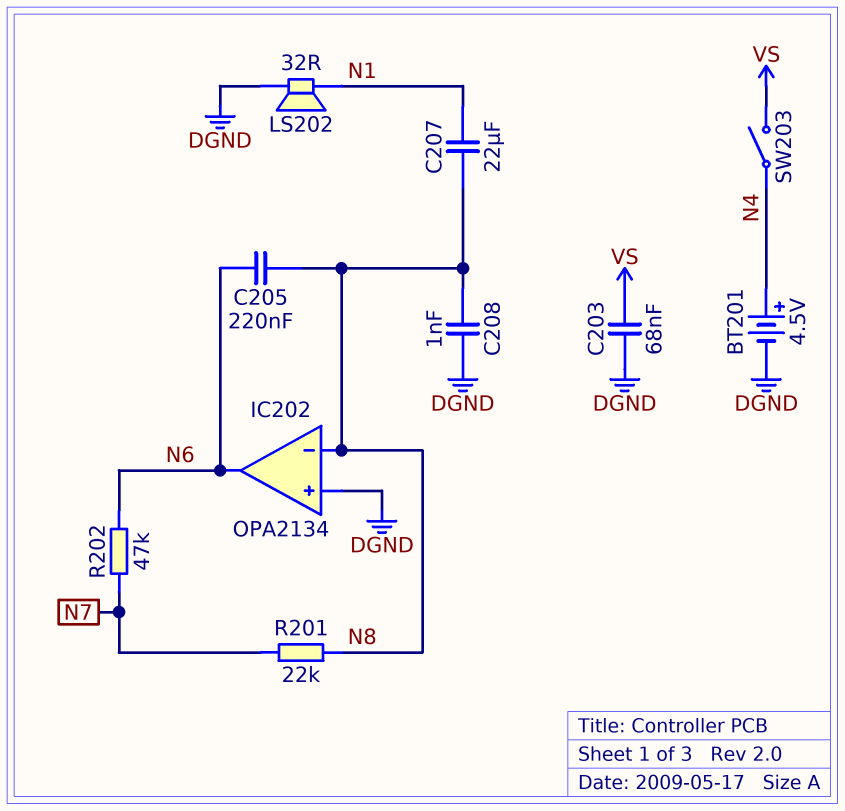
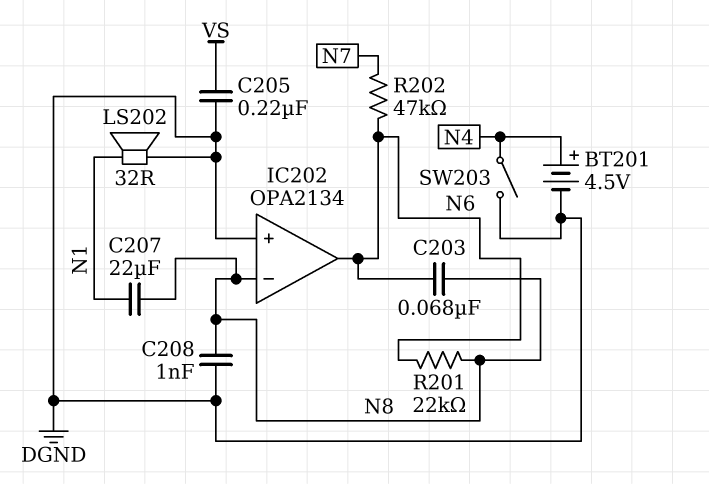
C203: 68nF (DGND, VS) -> 68nF (N6, N8)
C205: 220nF (N6, N8) -> 220nF (DGND, VS)
R201: 22k (N7, N8) -> 22k (N6, N8)
SW203: switch (N4, VS) -> switch (DGND, N4)

